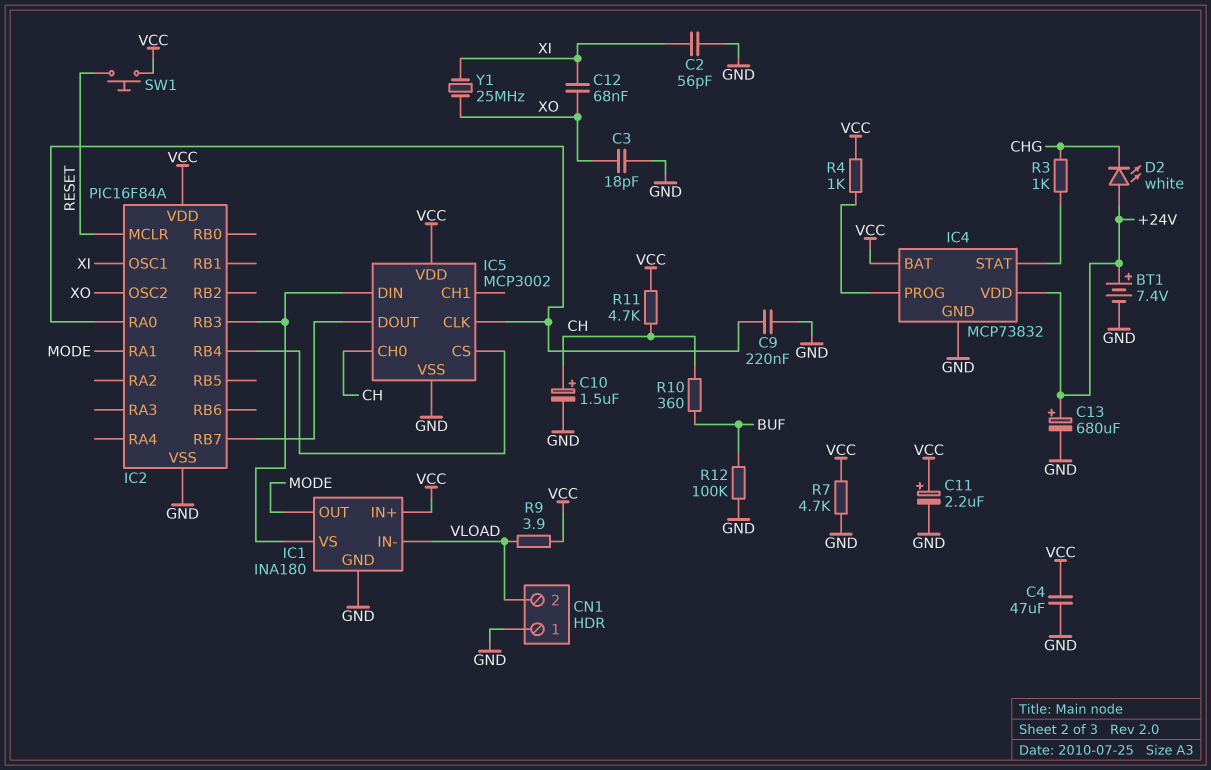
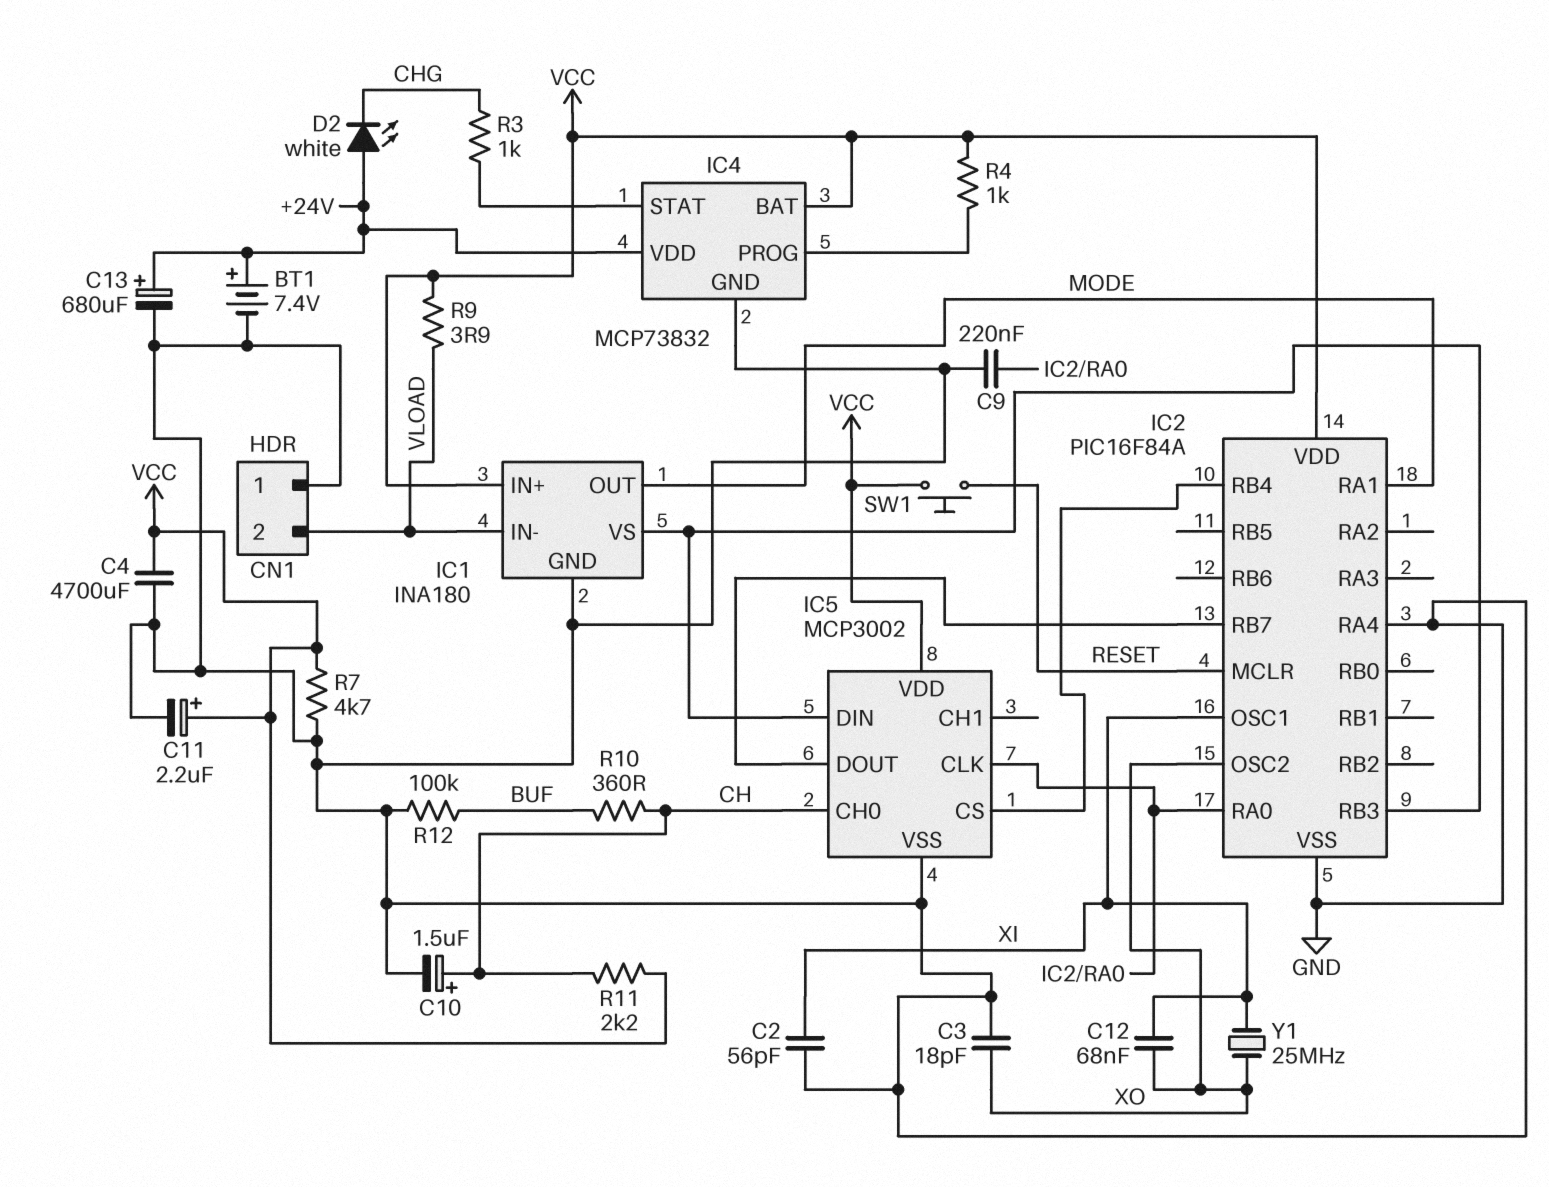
C4: 47uF (GND, VCC) -> 4700uF (GND, VCC)
IC2 pin RA4: none -> GND
R11: 4.7k (CH, VCC) -> 2.2k (CH, VCC)

